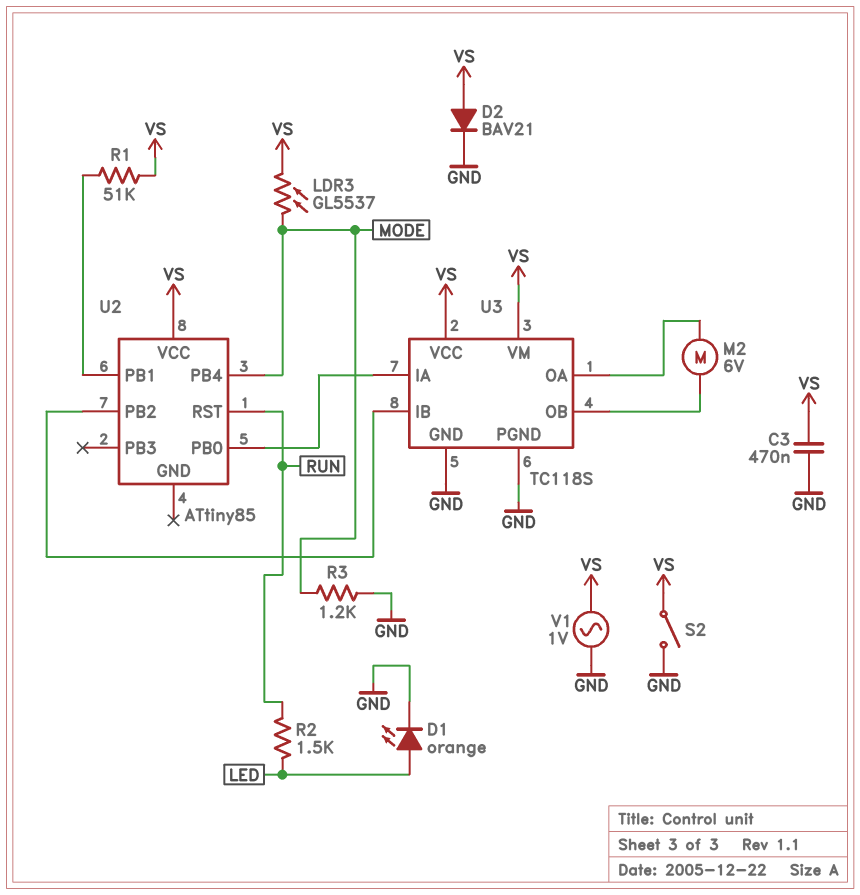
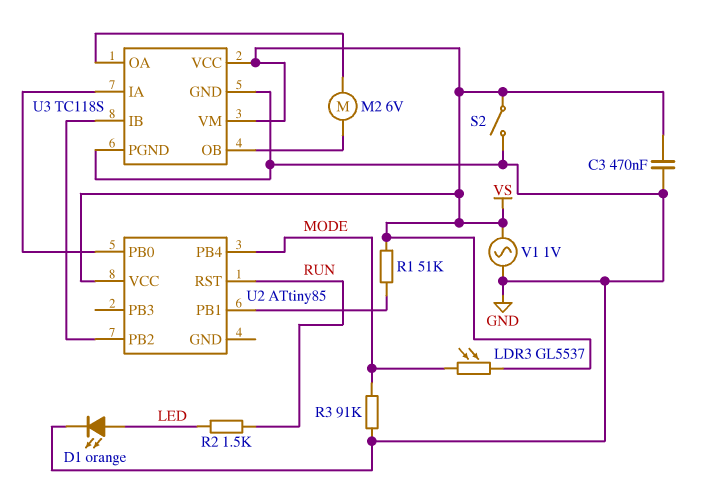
D2: diode BAV21 (A VS, K GND) -> none
R3: 1.2k (GND, MODE) -> 91k (GND, MODE)

